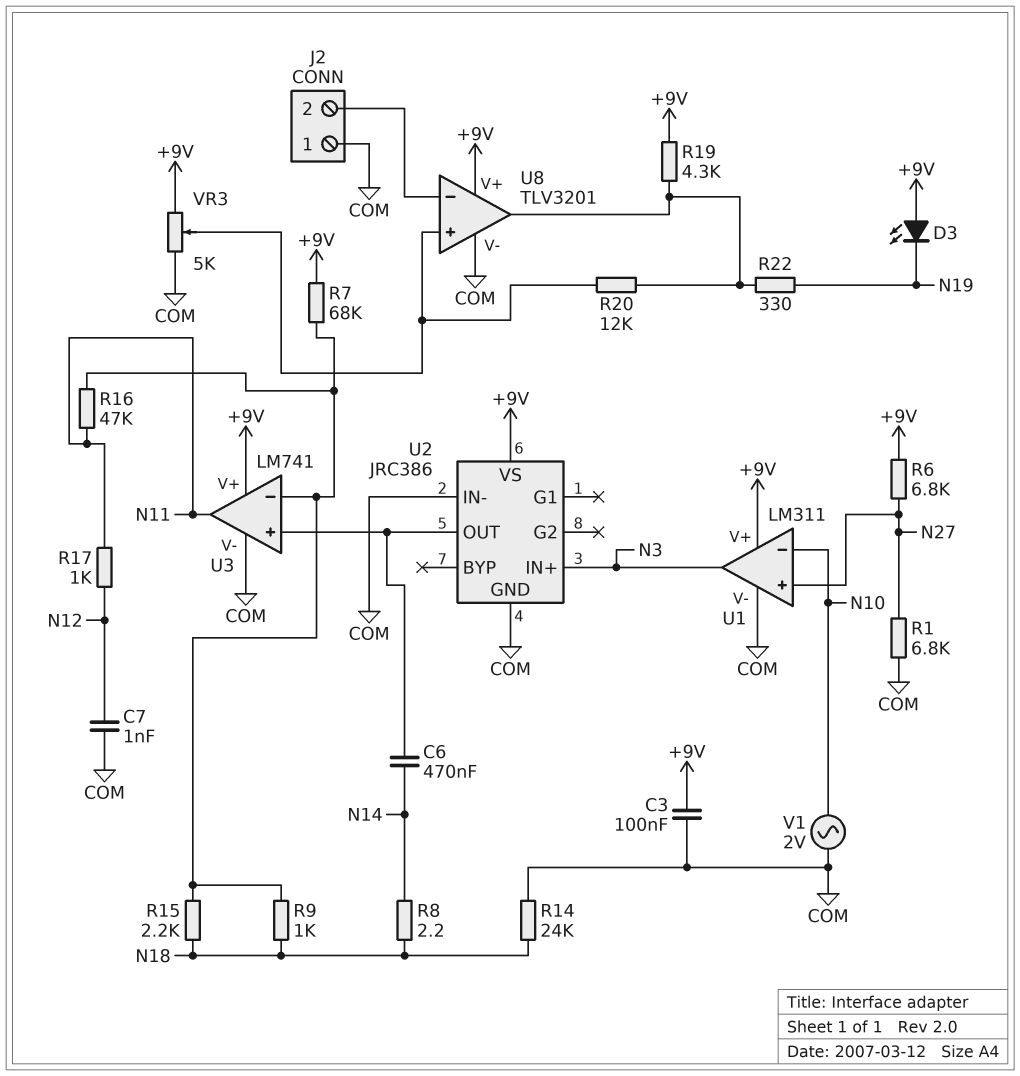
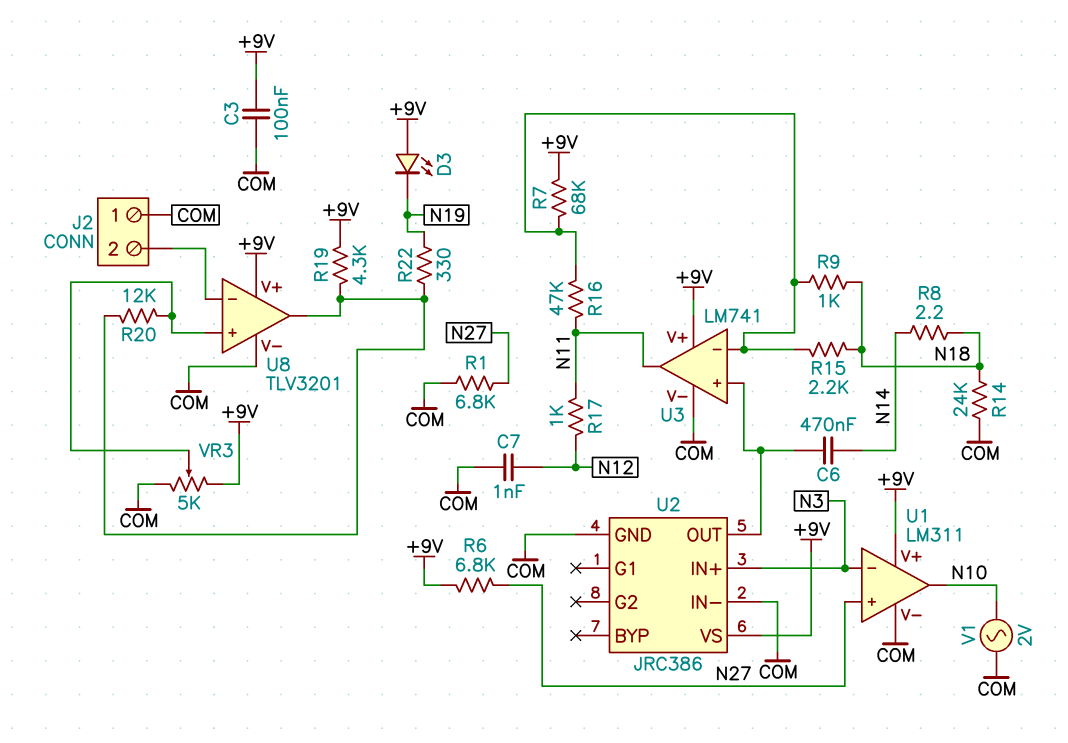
U1 pin in-: N10 -> N3
U1 pin out: N3 -> N10

